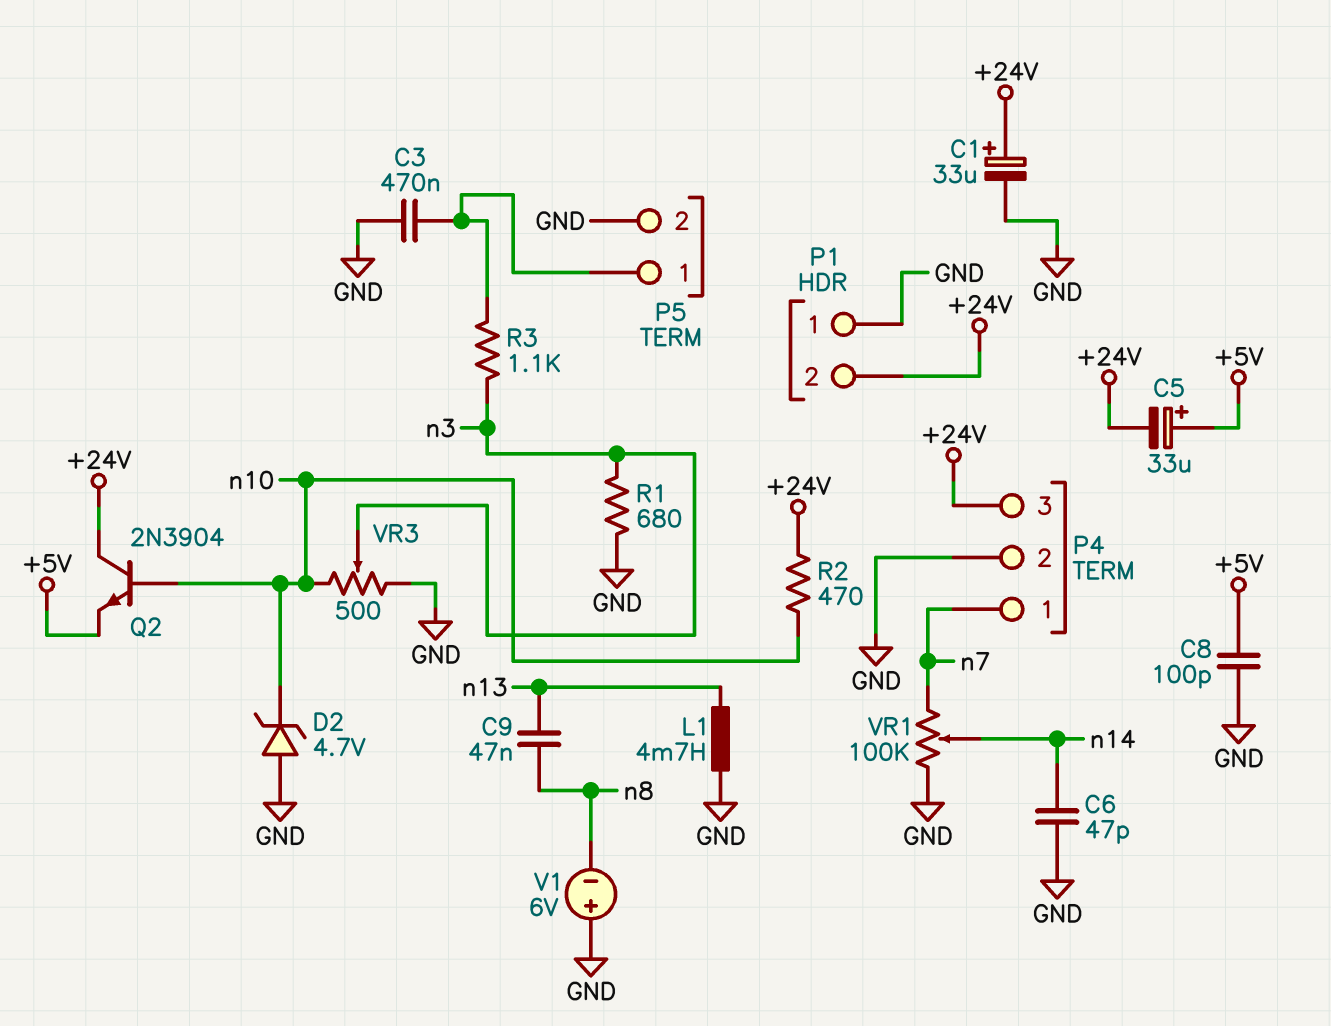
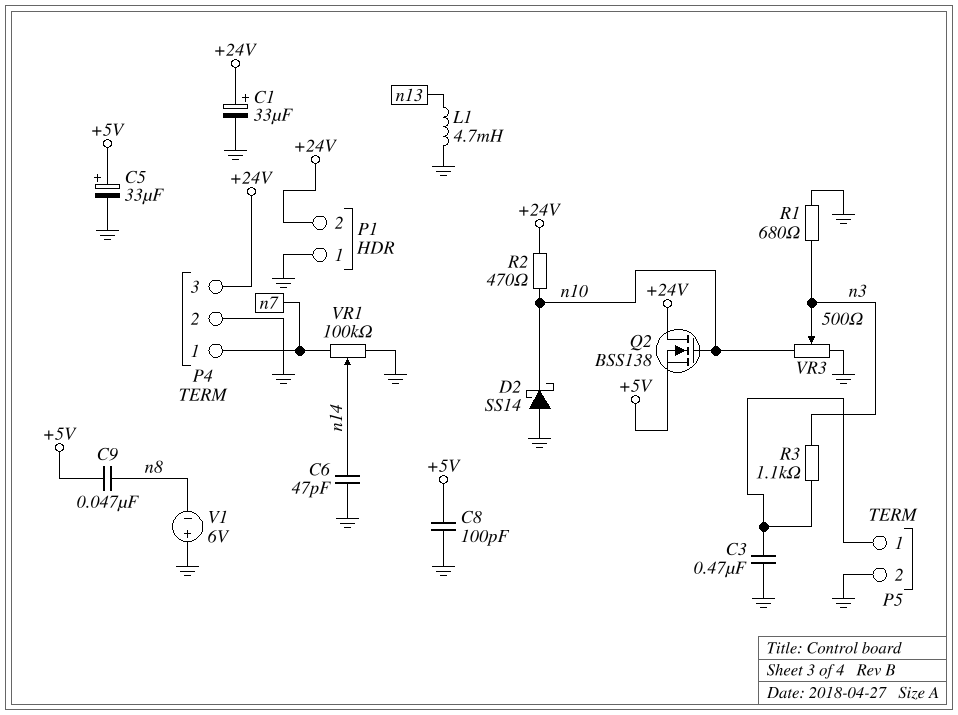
C5: 33uF (plus +5V, minus +24V) -> 33uF (plus +5V, minus GND)
C9: 47nF (n8, n13) -> 47nF (+5V, n8)
D2: zener 4.7V (A GND, K n10) -> schottky SS14 (A GND, K n10)
Q2: NPN 2N3904 (B n10, C +24V, E +5V) -> NMOS BSS138 (G n10, D +24V, S +5V)

